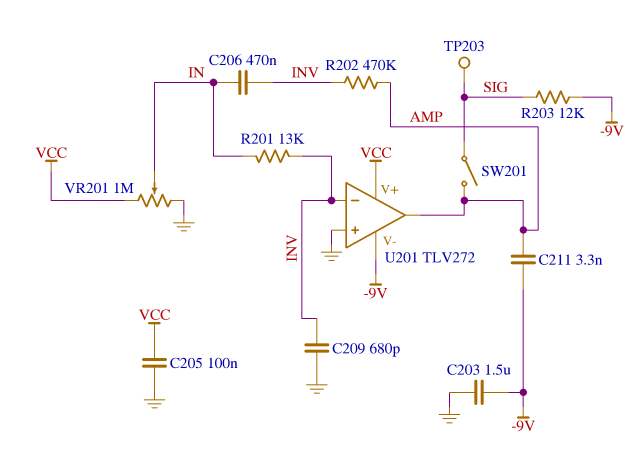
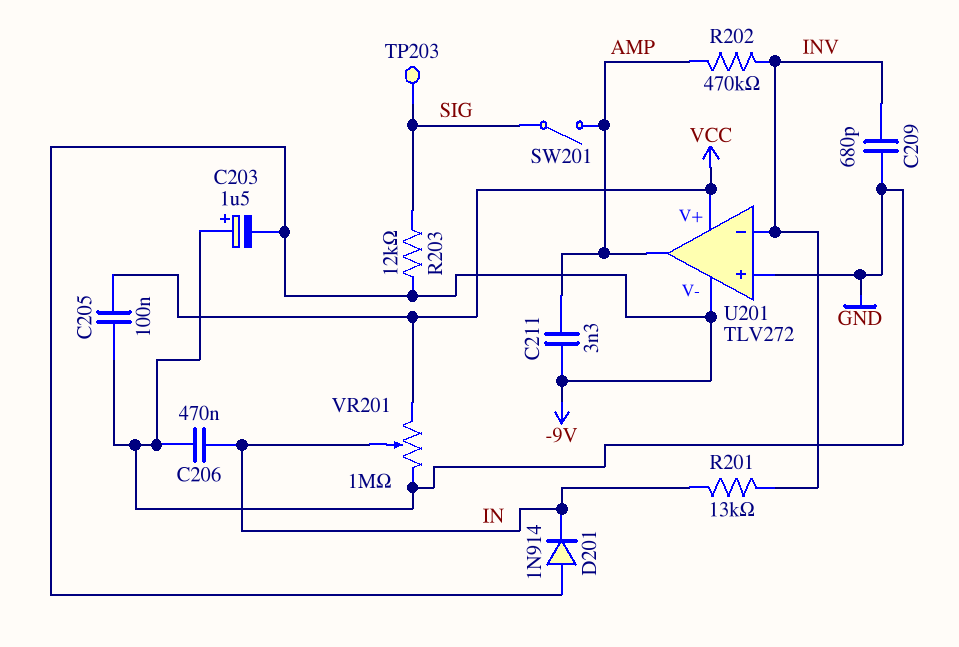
C203: 1.5uF (-9V, GND) -> 1.5uF (plus GND, minus -9V)
C206: 470nF (IN, INV) -> 470nF (GND, IN)
D201: none -> diode 1N914 (A -9V, K IN)

